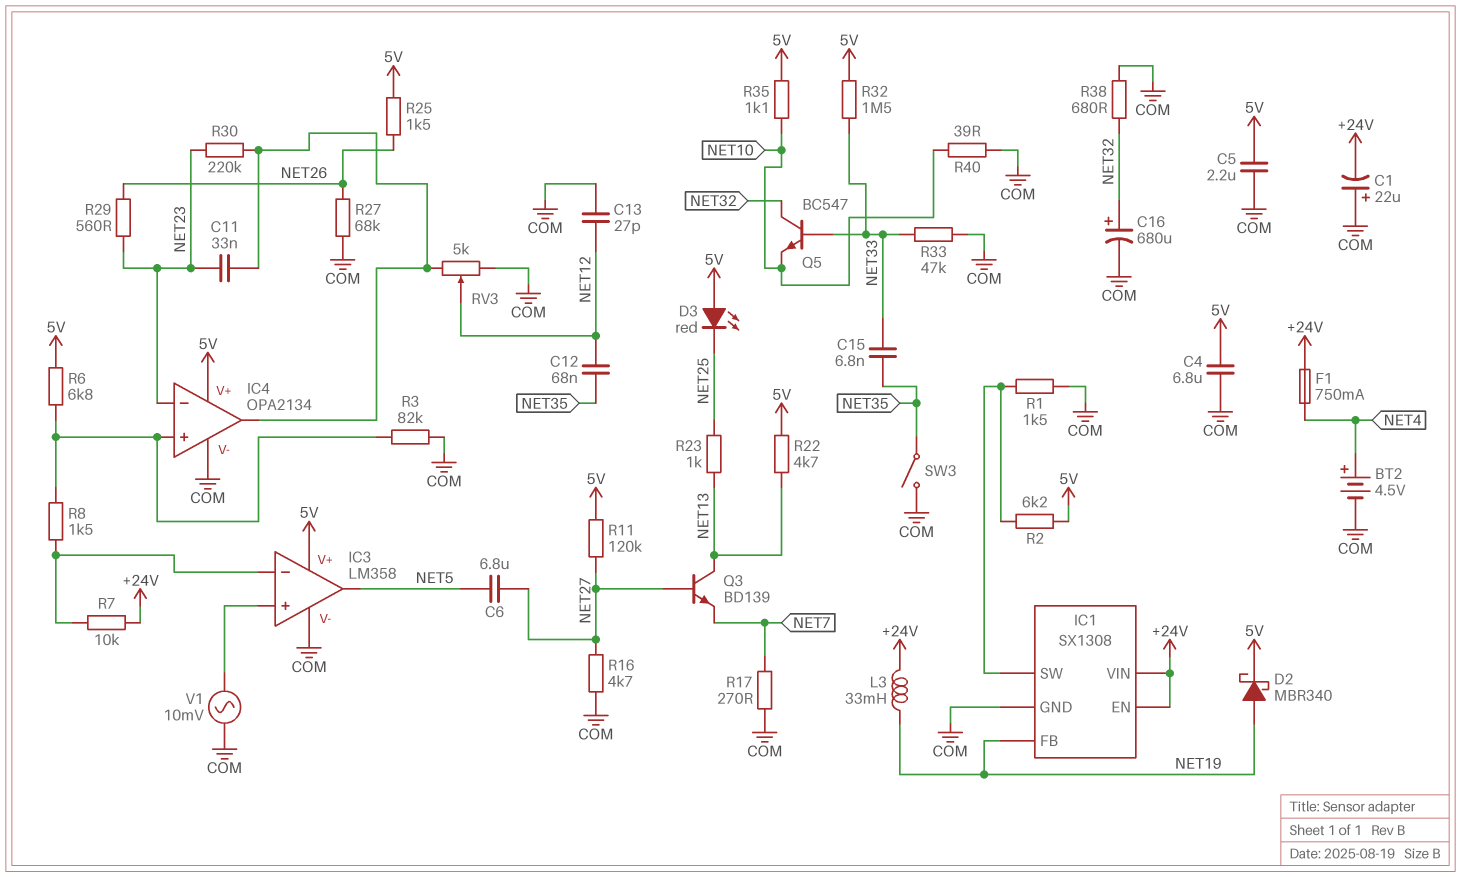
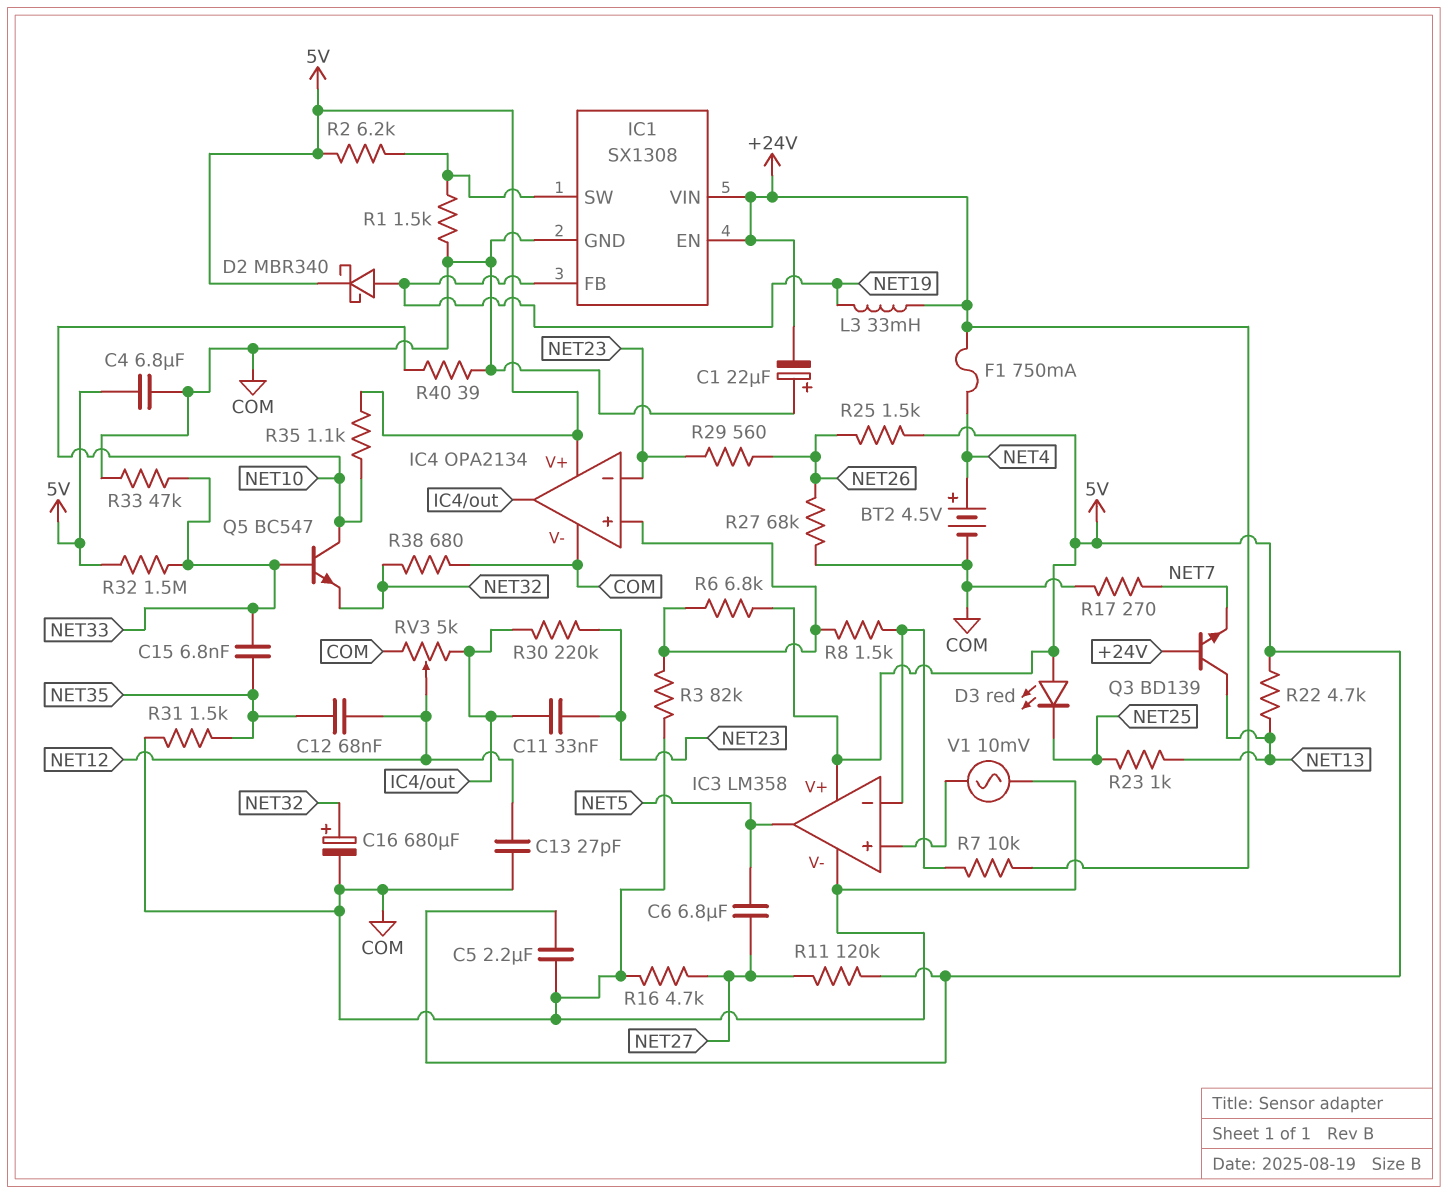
Q3: NPN BD139 (B NET27, C NET13, E NET7) -> NPN BD139 (B +24V, C NET13, E NET7)
Q5: NPN BC547 (B NET33, C NET32, E NET10) -> NPN BC547 (B NET33, C NET10, E NET32)
R31: none -> 1.5k (COM, NET35)
SW3: switch (COM, NET35) -> none

